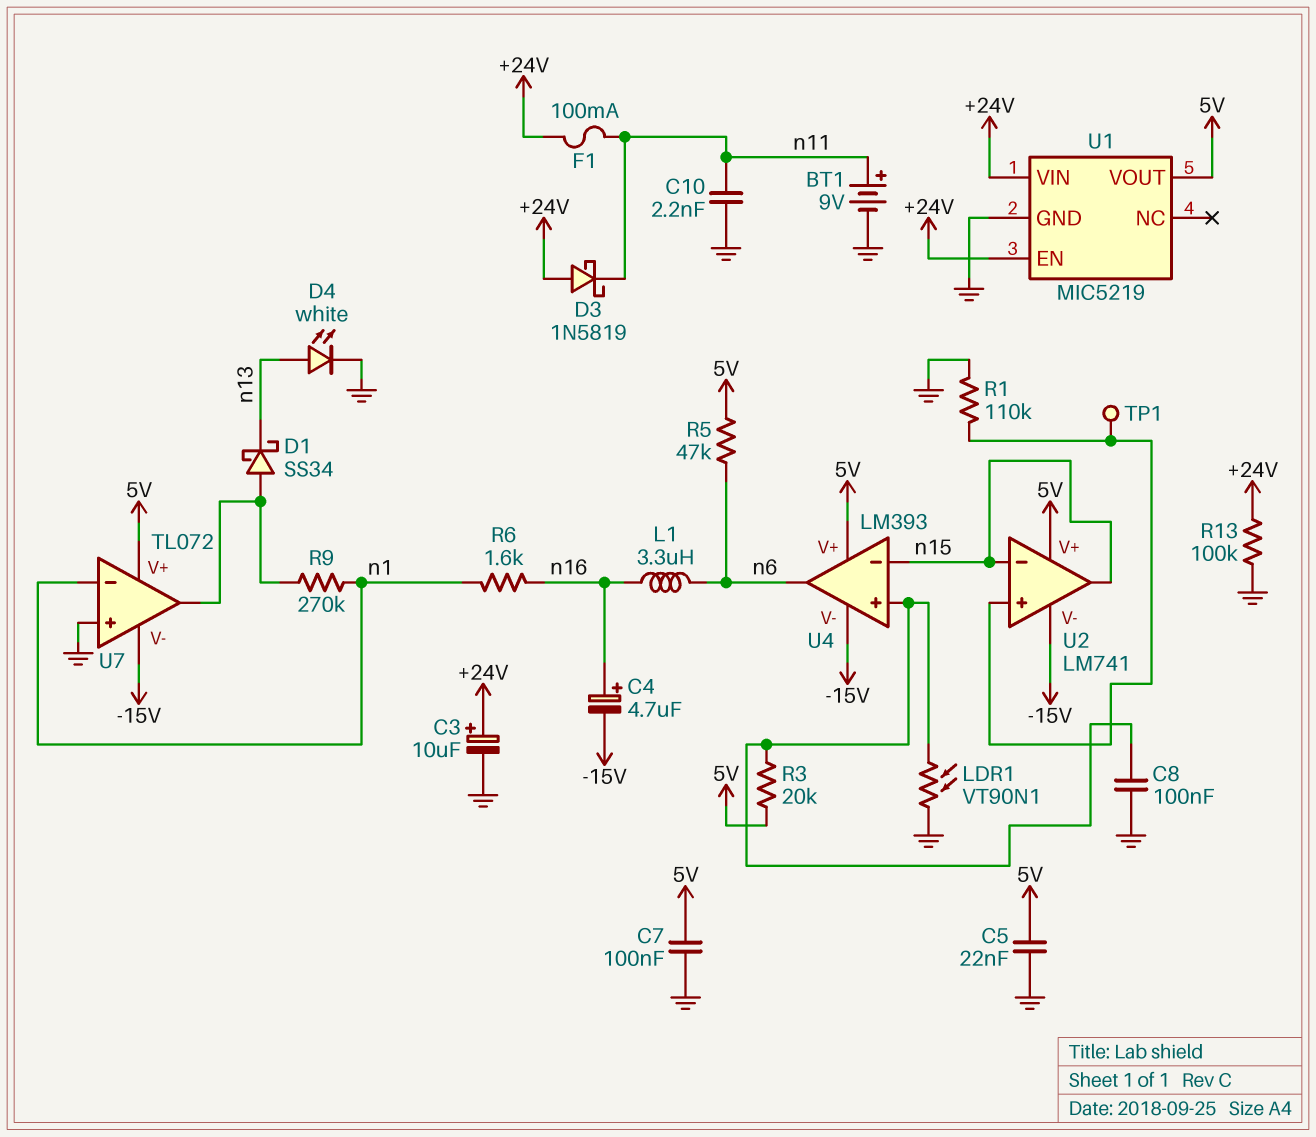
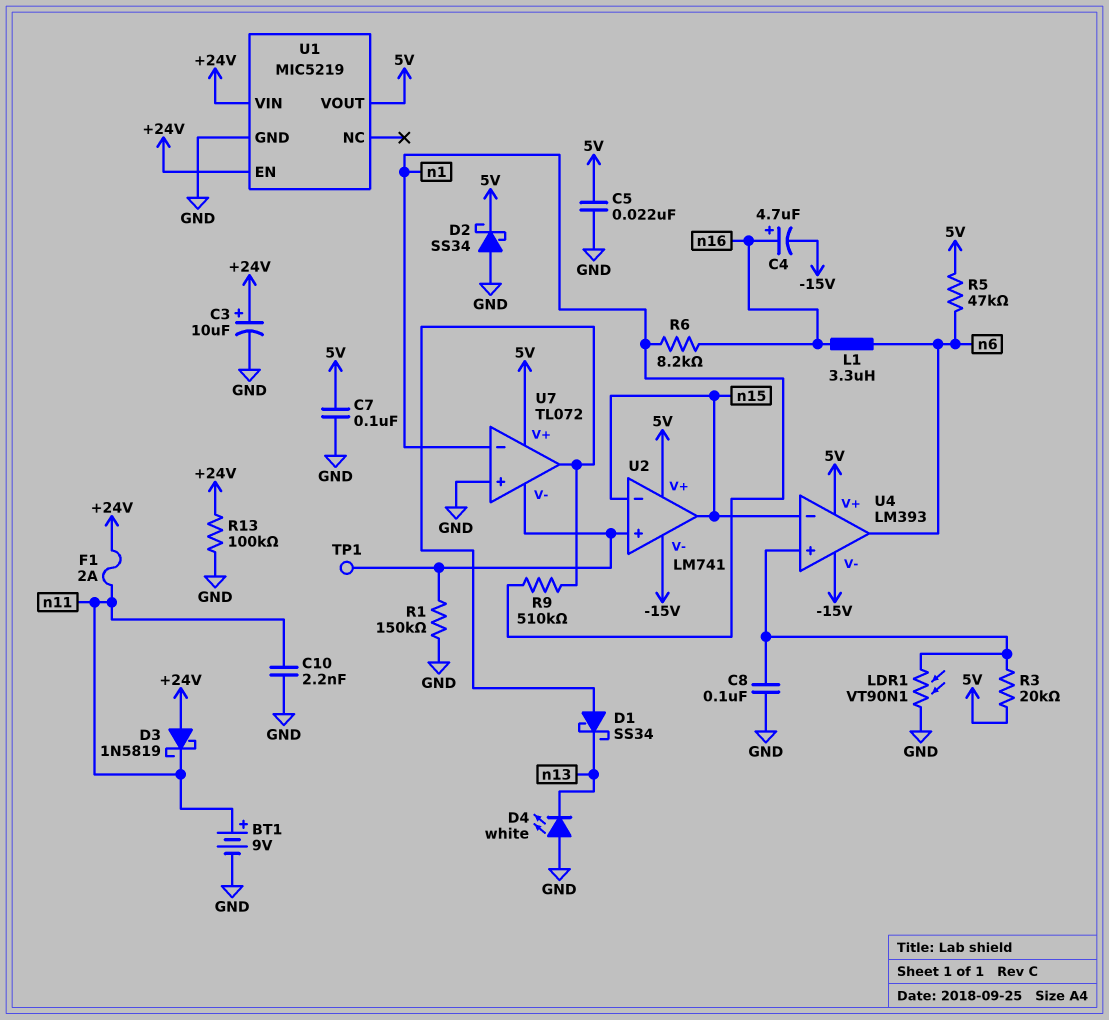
D2: none -> schottky SS34 (A GND, K 5V)
D4: LED white (A n13, K GND) -> LED white (A GND, K n13)
F1: 100mA (+24V, n11) -> 2A (+24V, n11)
R1: 110k (GND, U2/in+) -> 150k (GND, U2/in+)
R6: 1.6k (n1, n16) -> 8.2k (n1, n16)
R9: 270k (U7/out, n1) -> 510k (U7/out, n1)
U7 pin V-: -15V -> U2/in+

